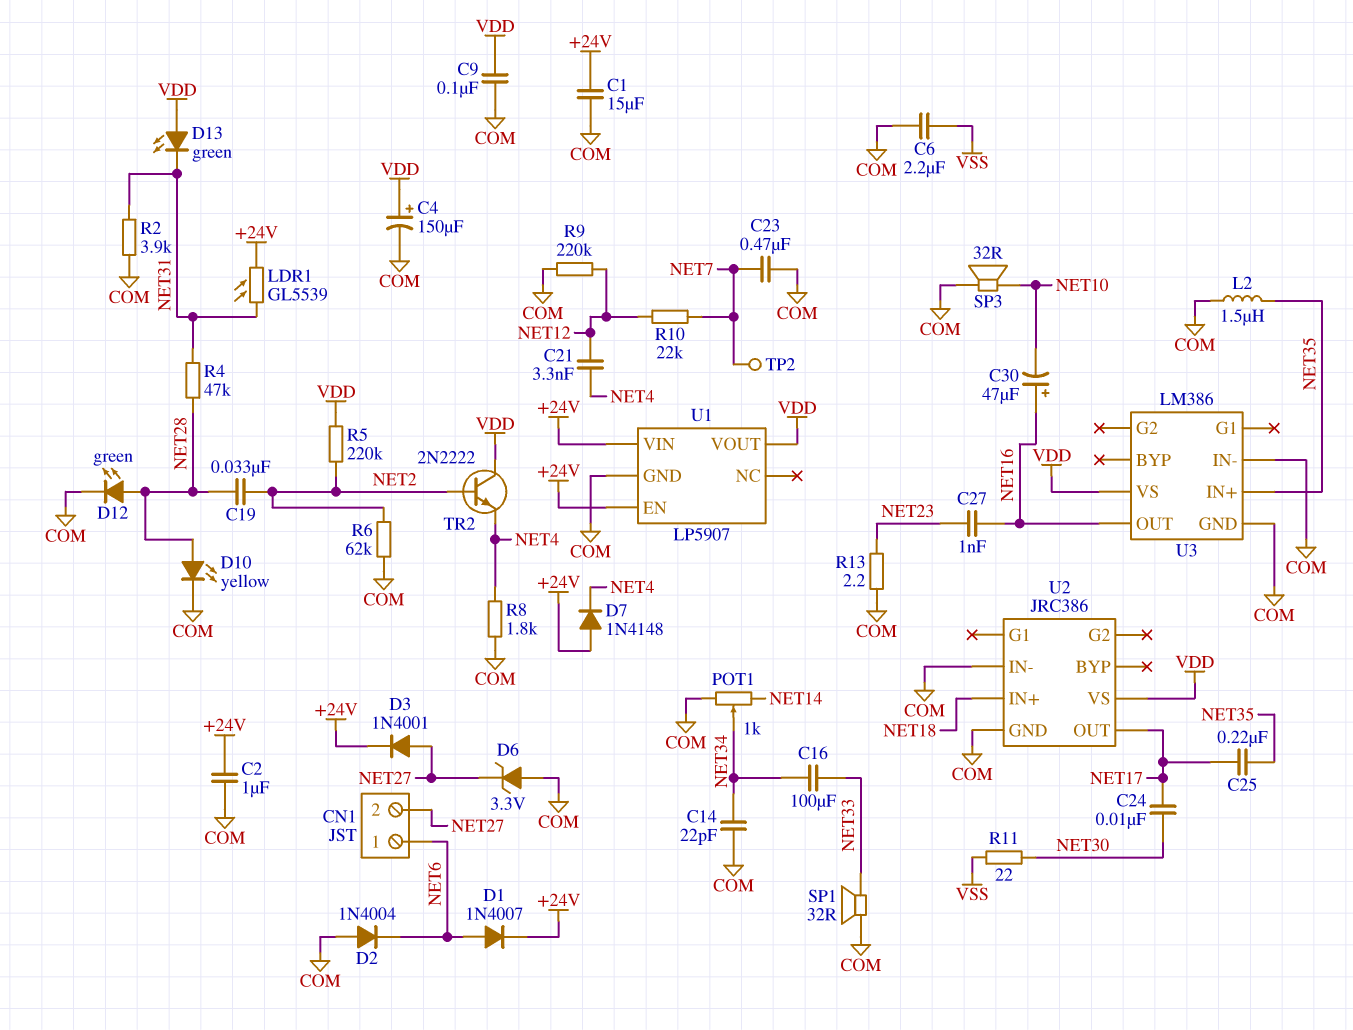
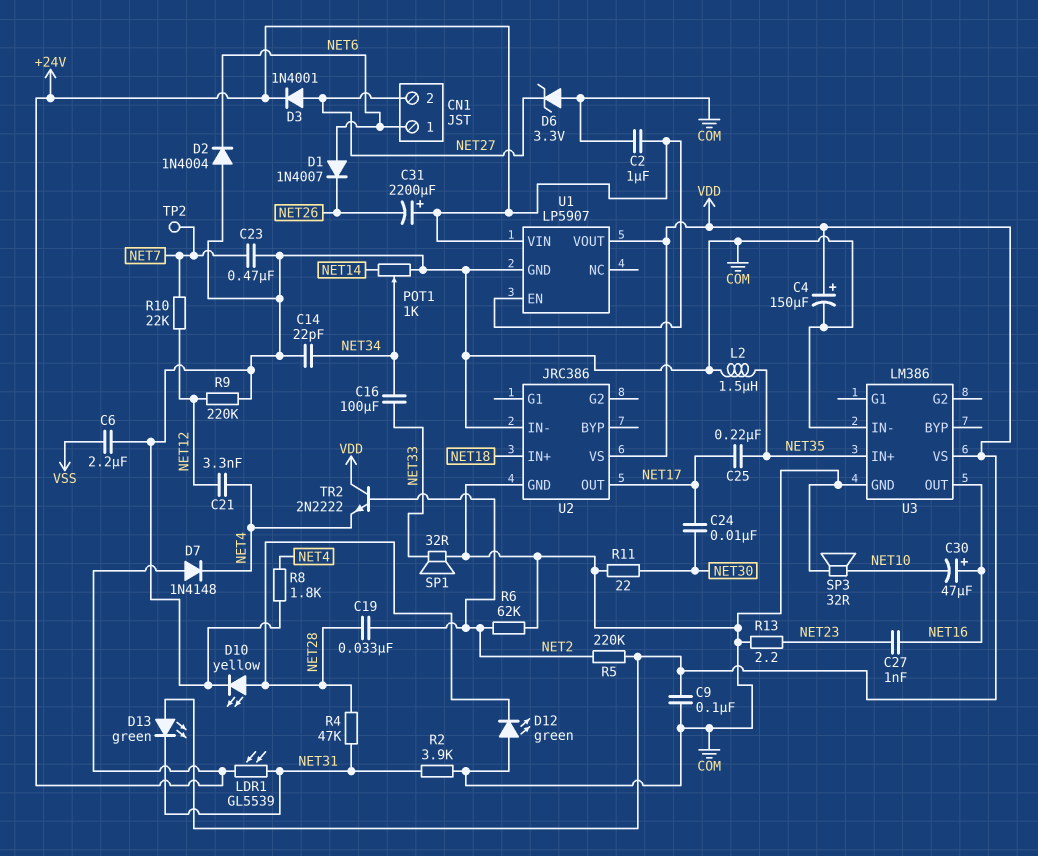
C1: 15uF (+24V, COM) -> none
C31: none -> 2200uF (plus +24V, minus NET26)
D1: diode 1N4007 (A NET6, K +24V) -> diode 1N4007 (A NET6, K NET26)
D12: LED green (A NET28, K COM) -> LED green (A COM, K NET28)
R11: 22 (NET30, VSS) -> 22 (COM, NET30)

